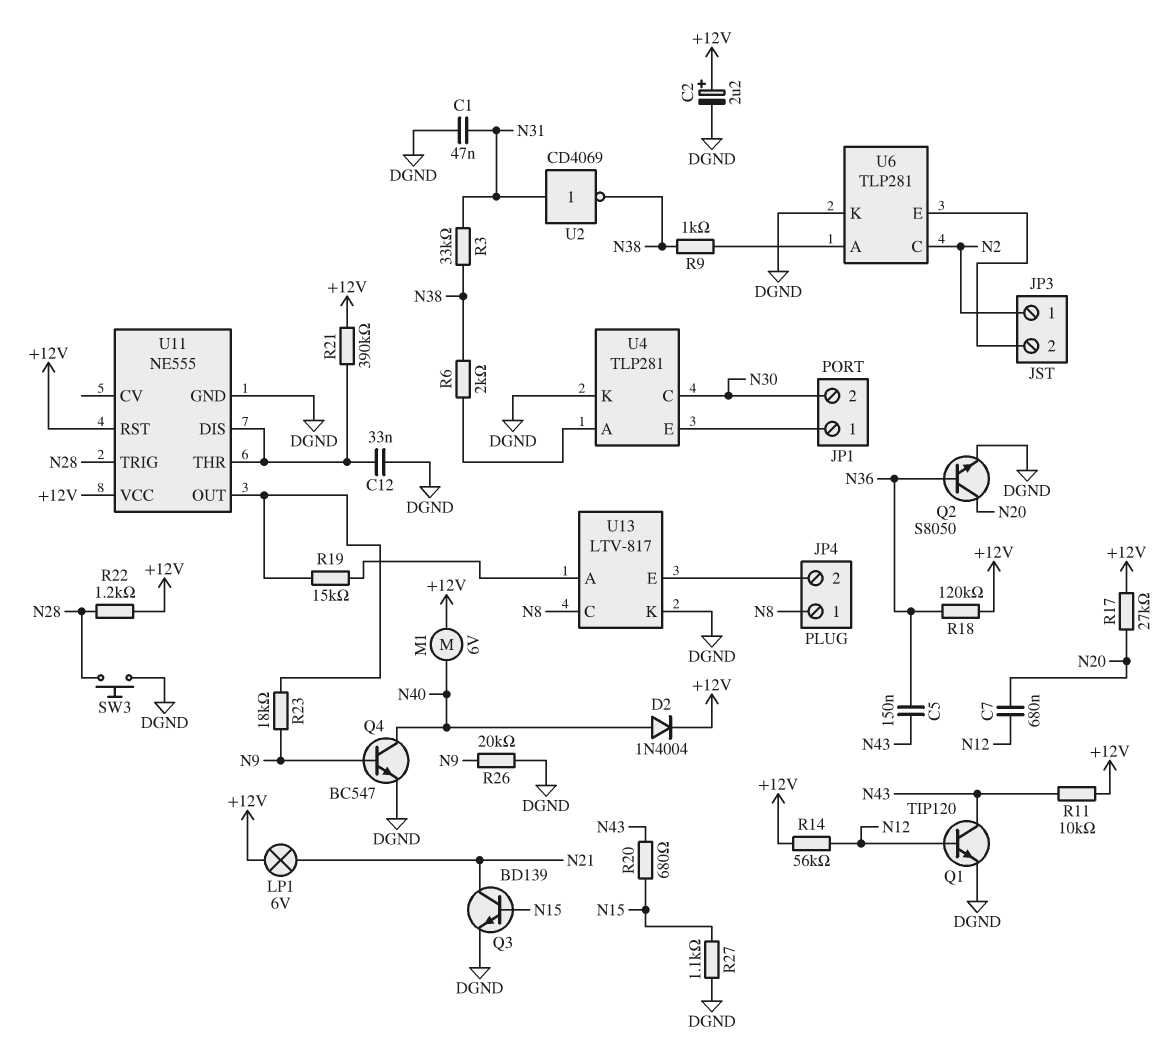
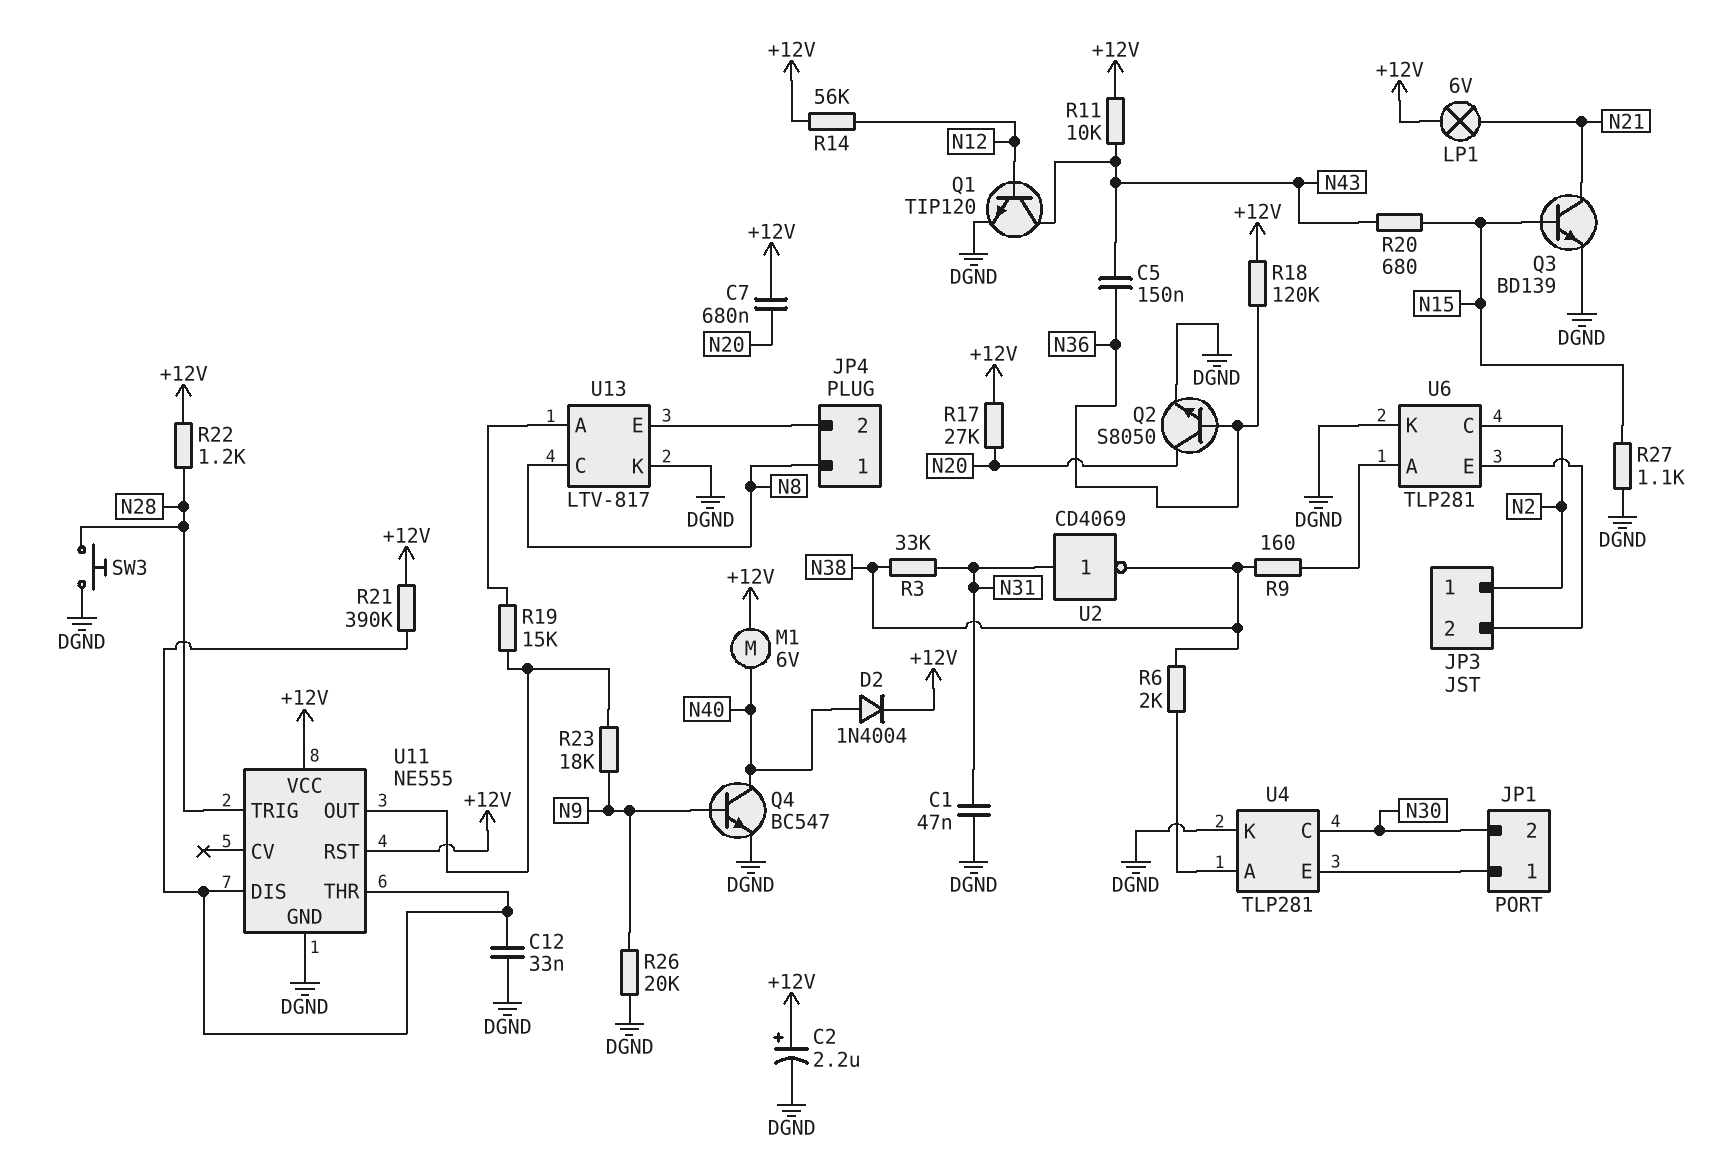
C7: 680nF (N12, N20) -> 680nF (+12V, N20)
R9: 1k (N38, U6/A) -> 160 (N38, U6/A)

